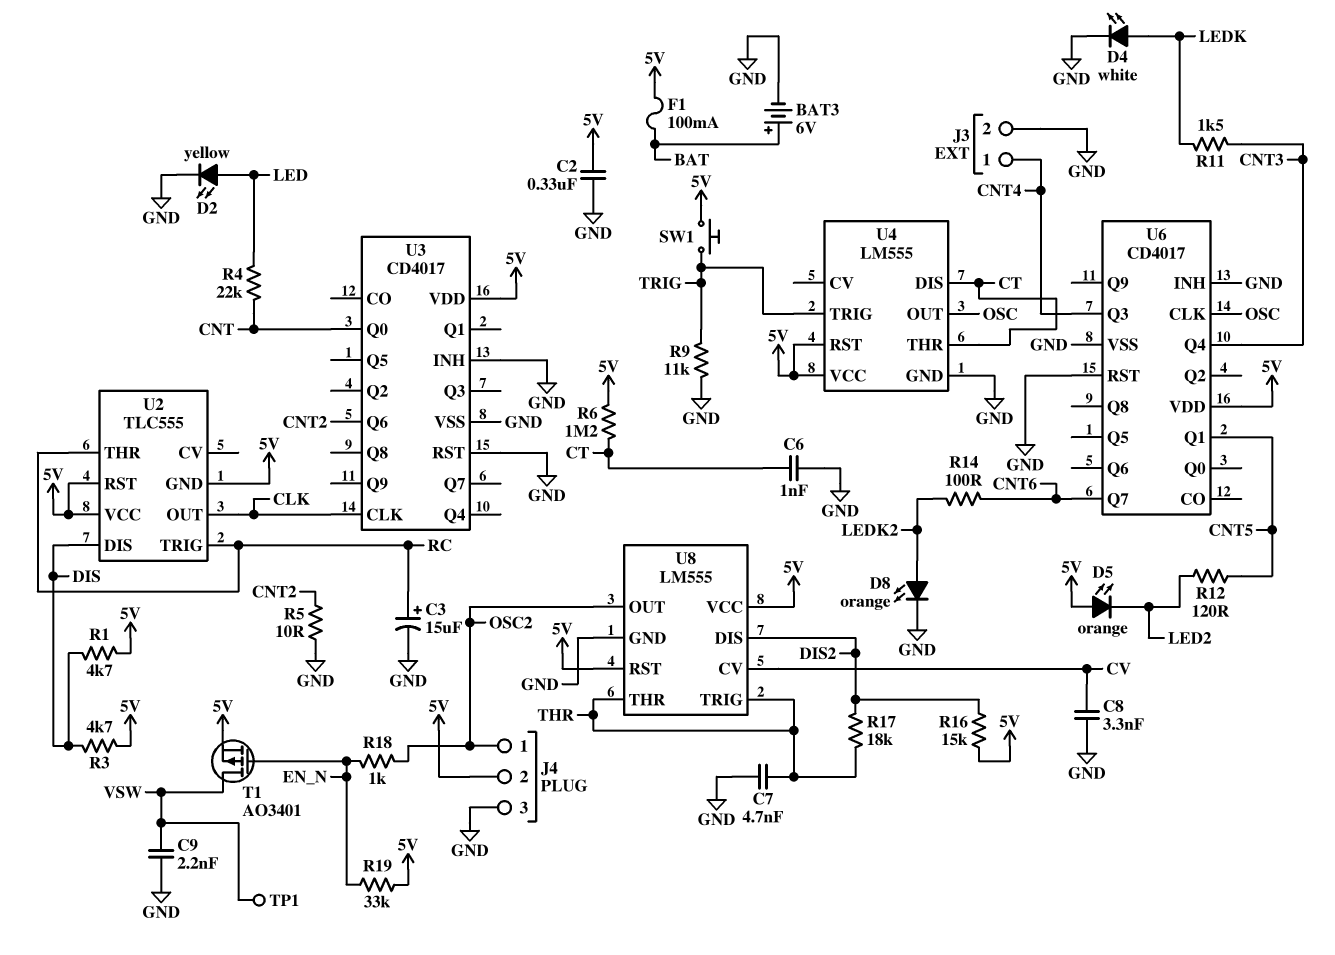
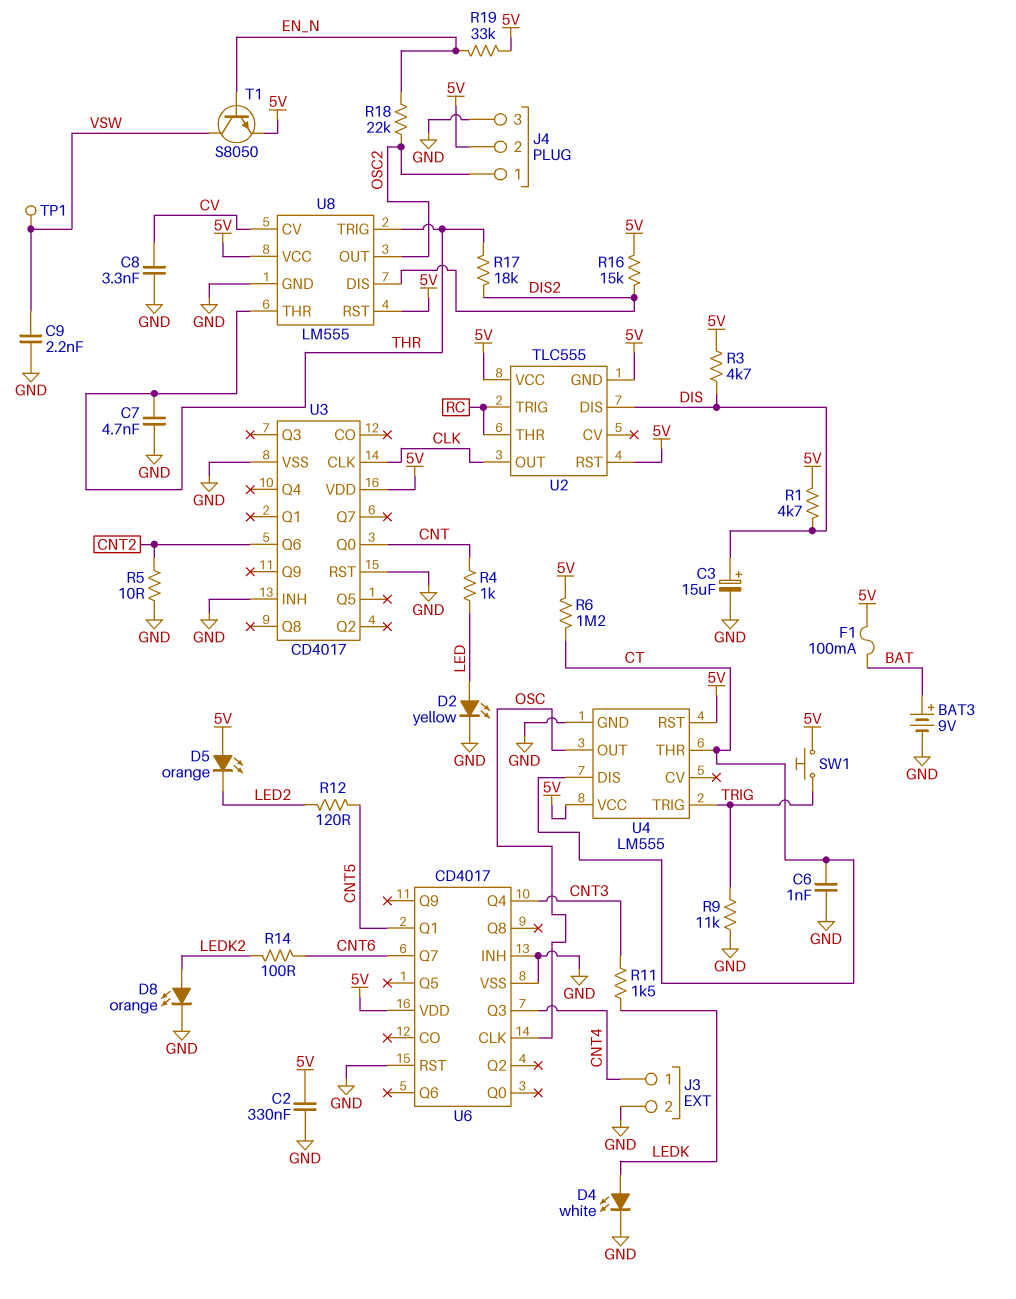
BAT3: 6V (plus BAT, minus GND) -> 9V (plus BAT, minus GND)
C3: 15uF (plus RC, minus GND) -> 15uF (plus DIS, minus GND)
R4: 22k (CNT, LED) -> 1k (CNT, LED)
R18: 1k (EN_N, OSC2) -> 22k (EN_N, OSC2)
T1: PMOS AO3401 (G EN_N, D VSW, S 5V) -> NPN S8050 (B EN_N, C VSW, E 5V)

